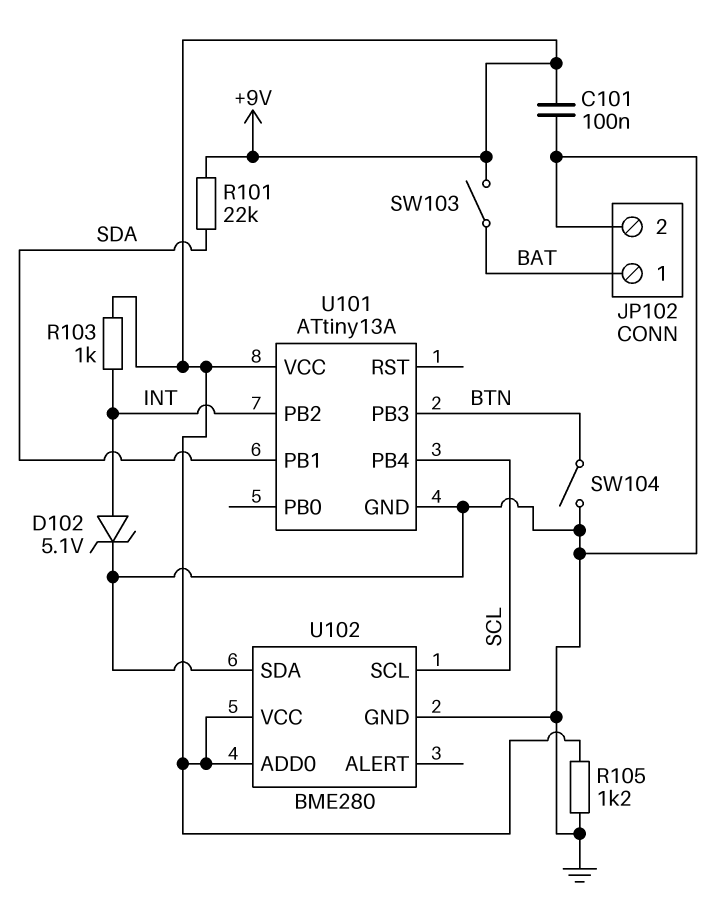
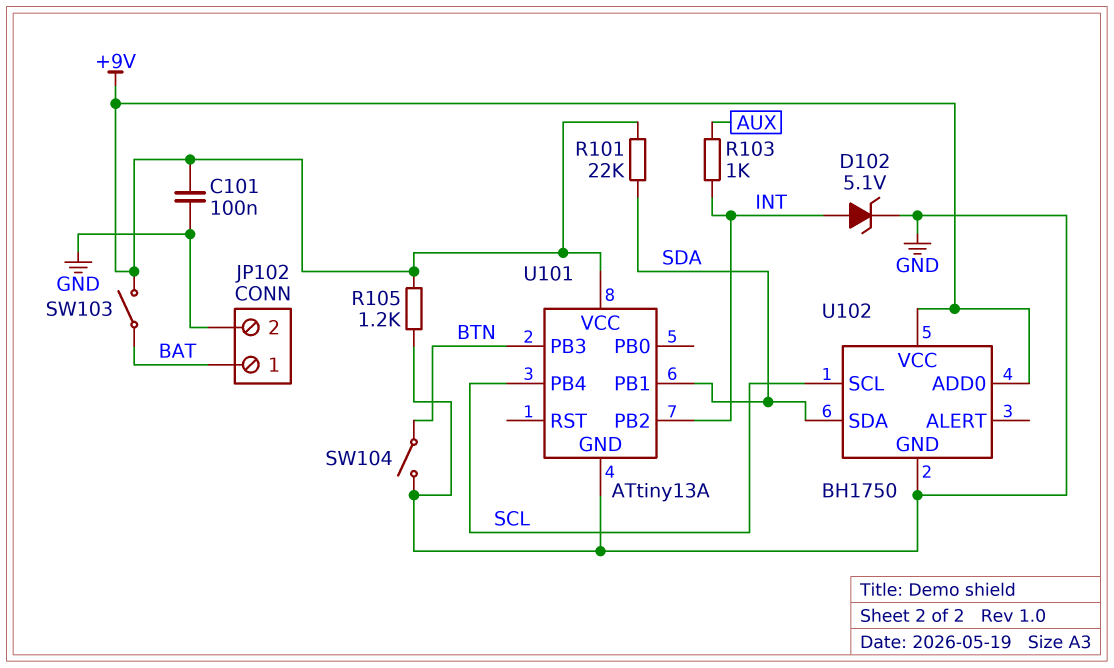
R103: 1k (+9V, INT) -> 1k (AUX, INT)
U102: BME280 -> BH1750
U102 pin SDA: GND -> SDA

